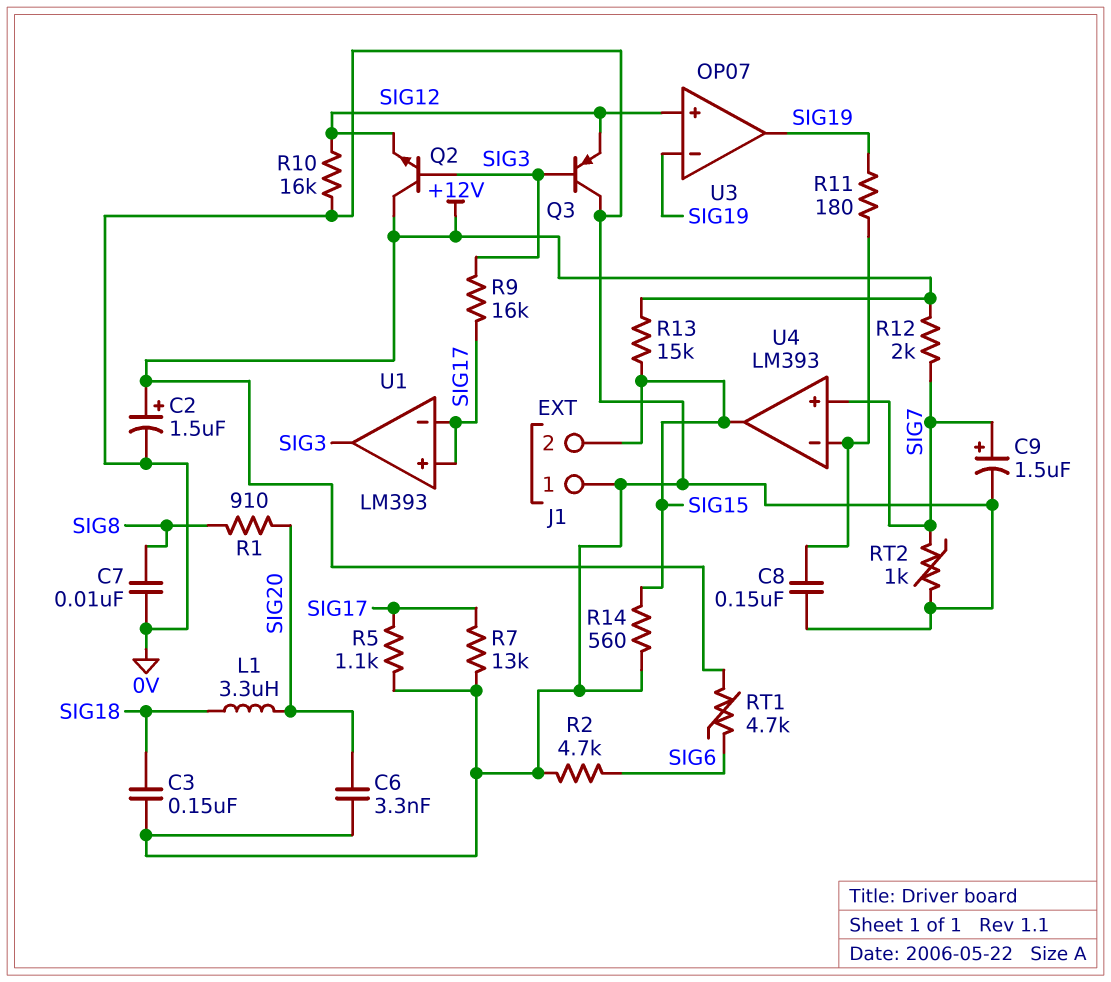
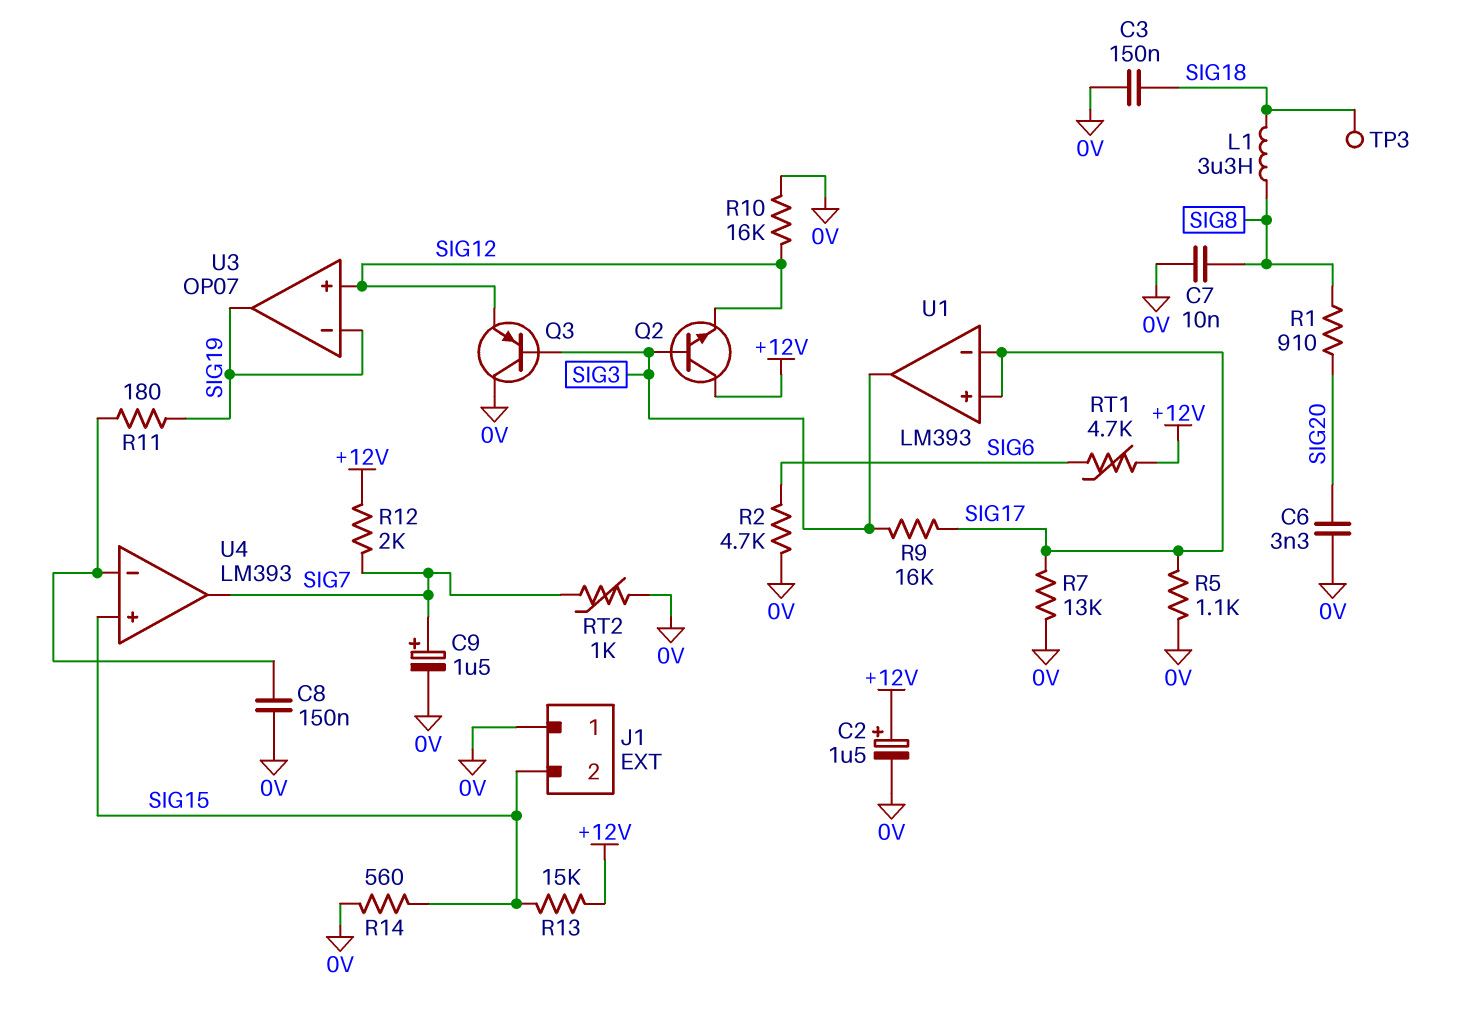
L1: 3.3uH (SIG18, SIG20) -> 3.3uH (SIG8, SIG18)
TP3: none -> test point (SIG18)
U4 pin in+: SIG7 -> SIG15
U4 pin out: SIG15 -> SIG7

